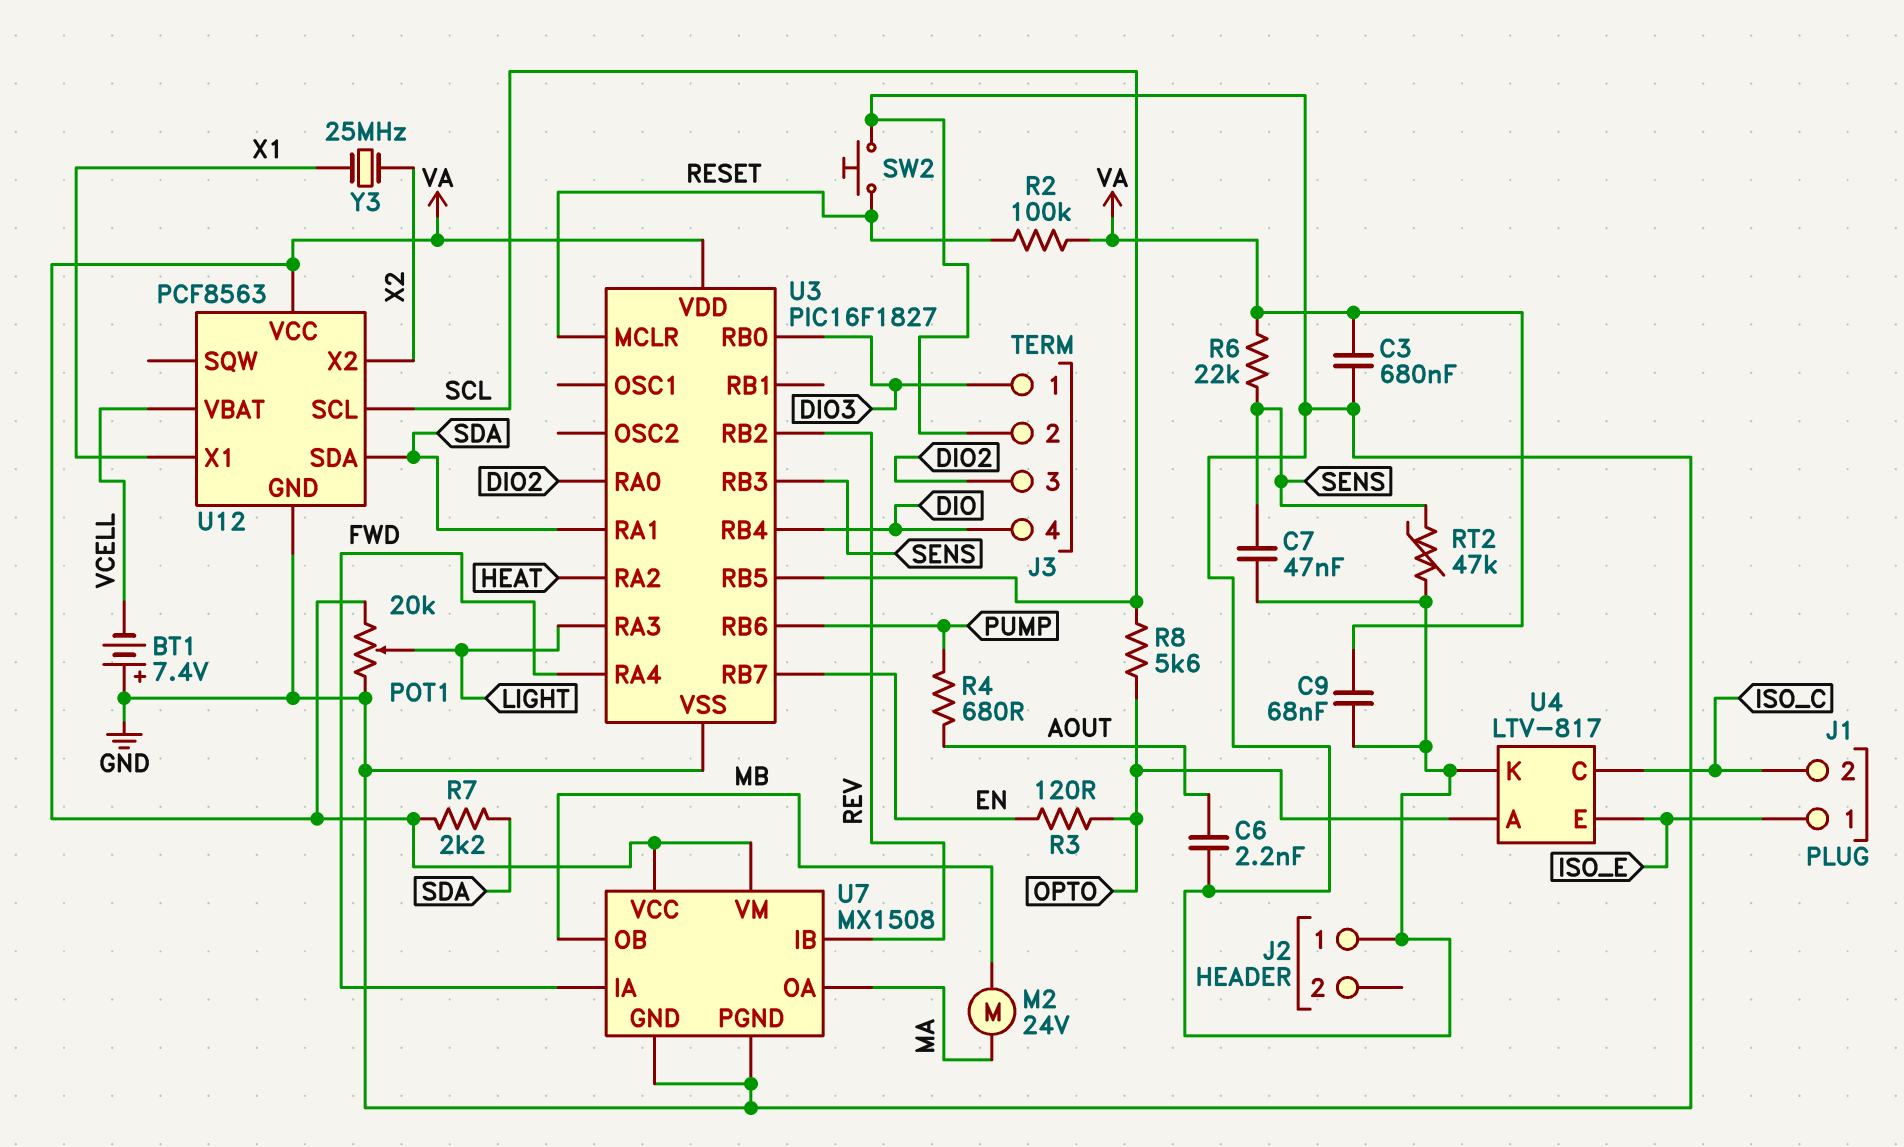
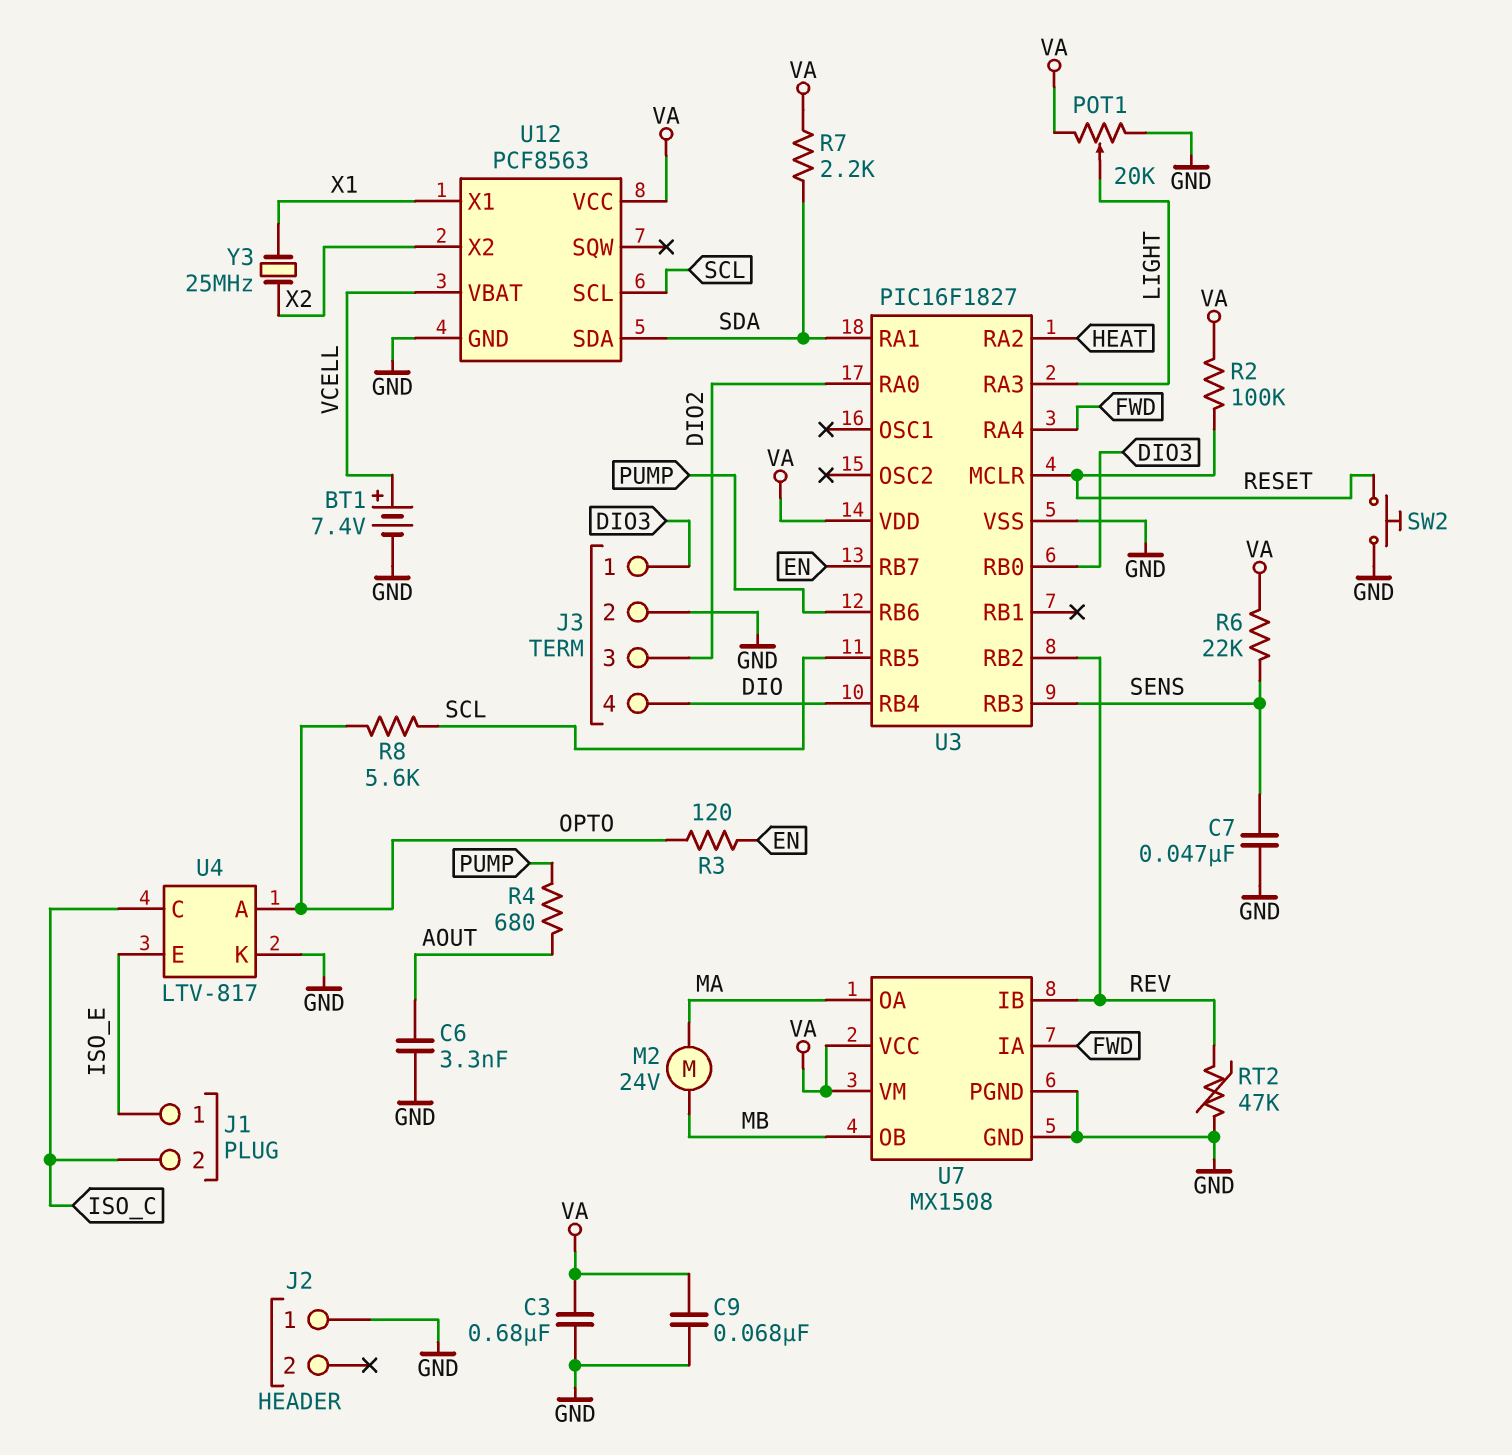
BT1: 7.4V (plus GND, minus VCELL) -> 7.4V (plus VCELL, minus GND)
C6: 2.2nF (AOUT, GND) -> 3.3nF (AOUT, GND)
RT2: 47k (GND, SENS) -> 47k (GND, REV)

